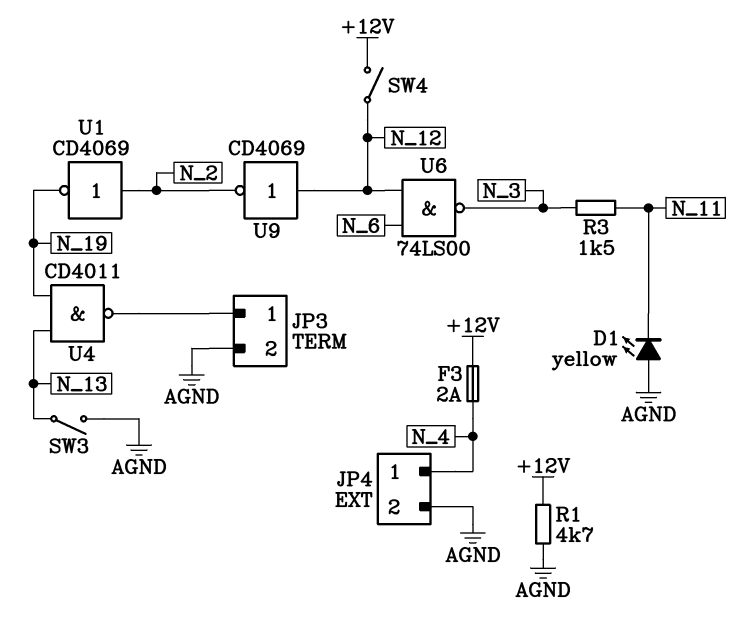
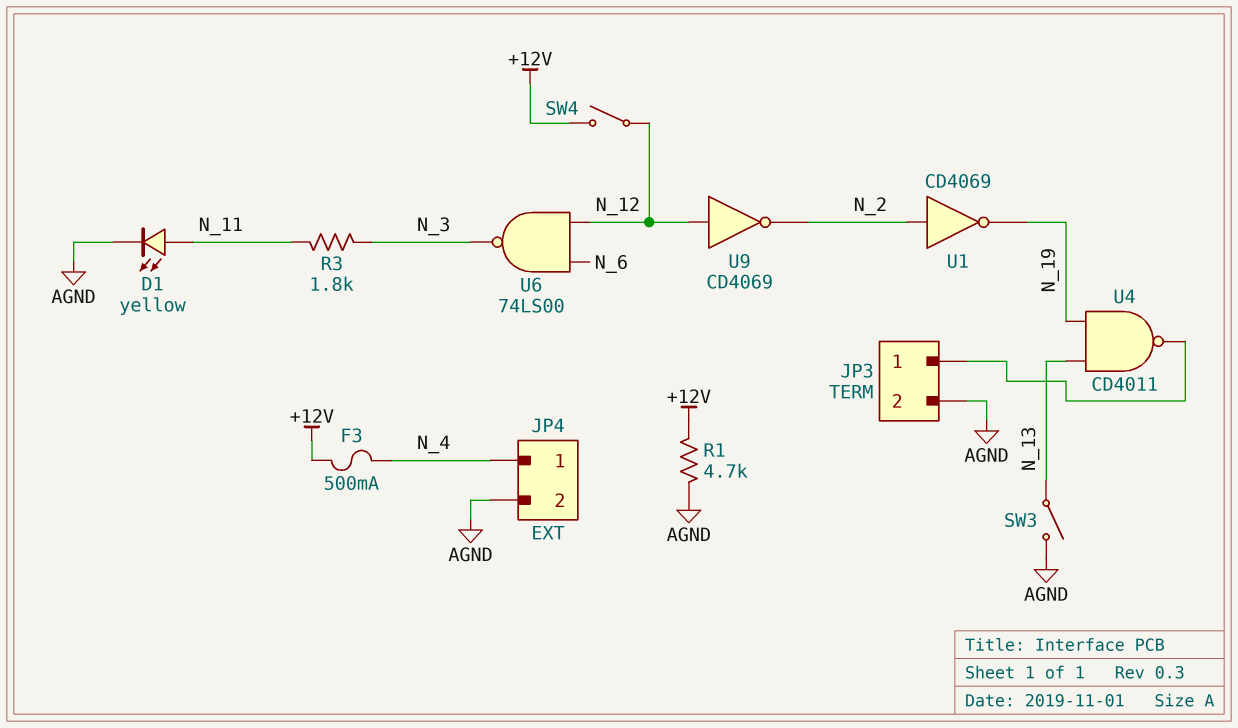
D1: LED yellow (A AGND, K N_11) -> LED yellow (A N_11, K AGND)
F3: 2A (+12V, N_4) -> 500mA (+12V, N_4)
R3: 1.5k (N_3, N_11) -> 1.8k (N_3, N_11)

